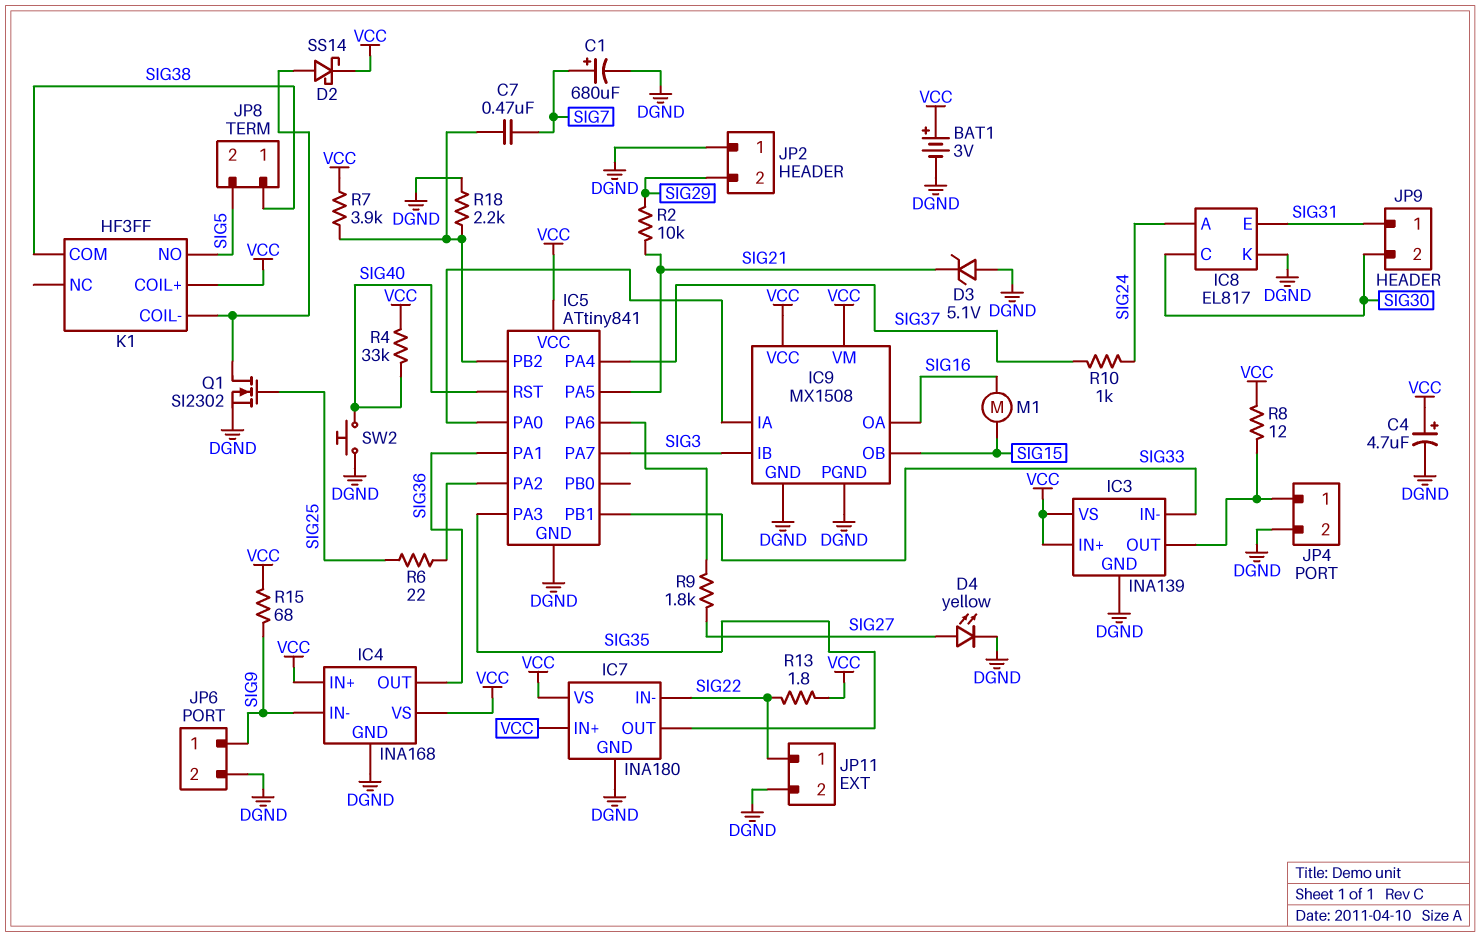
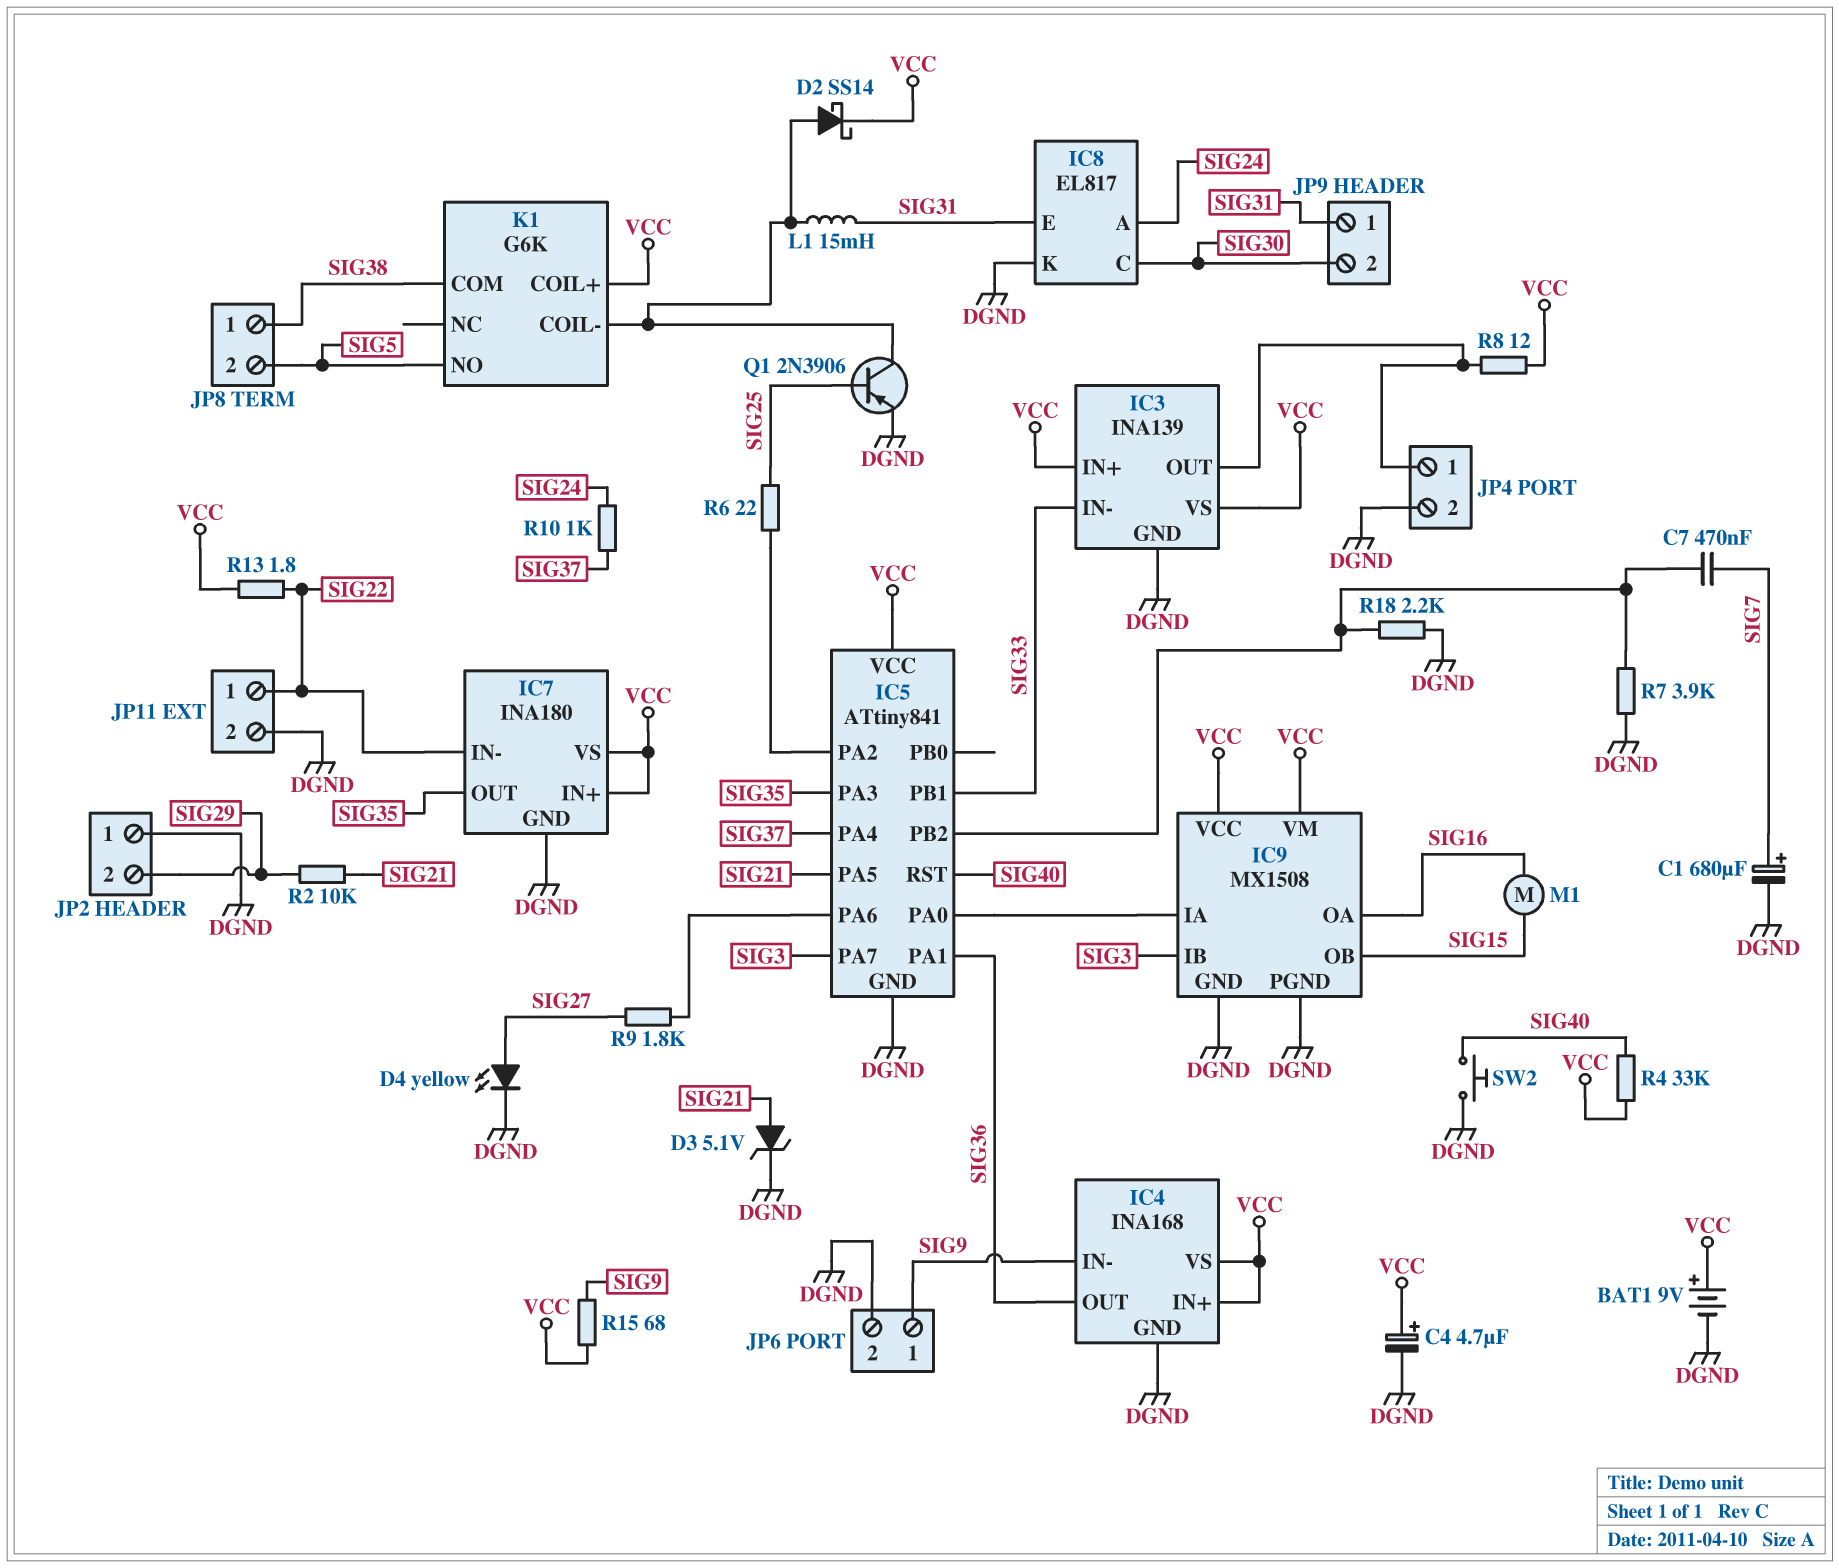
BAT1: 3V (plus VCC, minus DGND) -> 9V (plus VCC, minus DGND)
D3: zener 5.1V (A DGND, K SIG21) -> zener 5.1V (A SIG21, K DGND)
K1: HF3FF -> G6K
L1: none -> 15mH (K1/COIL-, SIG31)
Q1: NMOS SI2302 (G SIG25, D K1/COIL-, S DGND) -> PNP 2N3906 (B SIG25, C K1/COIL-, E DGND)
R7: 3.9k (IC5/PB2, VCC) -> 3.9k (DGND, IC5/PB2)

